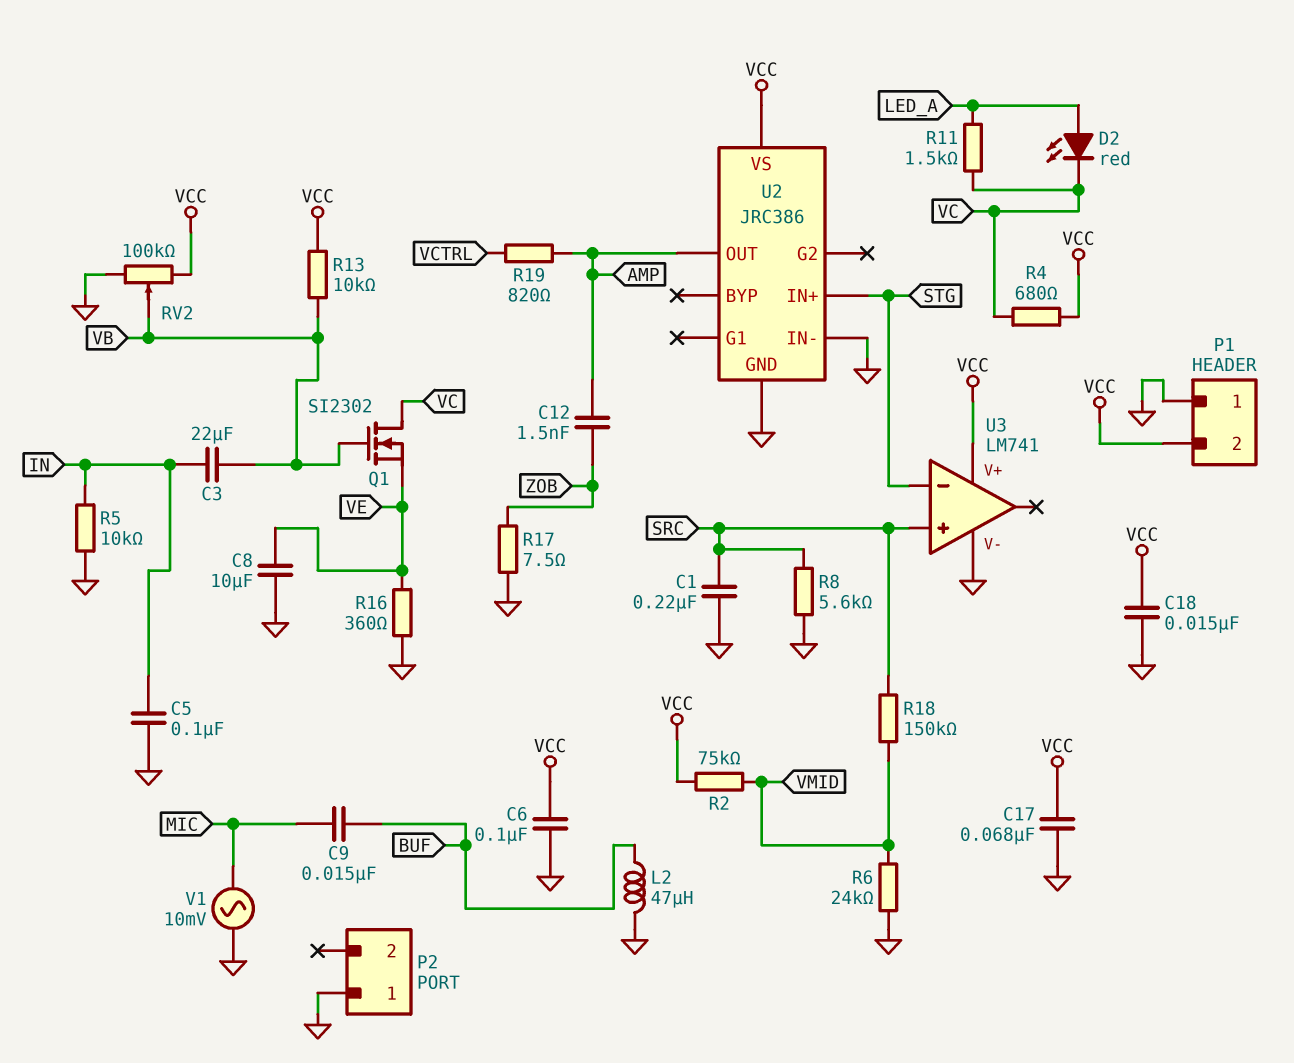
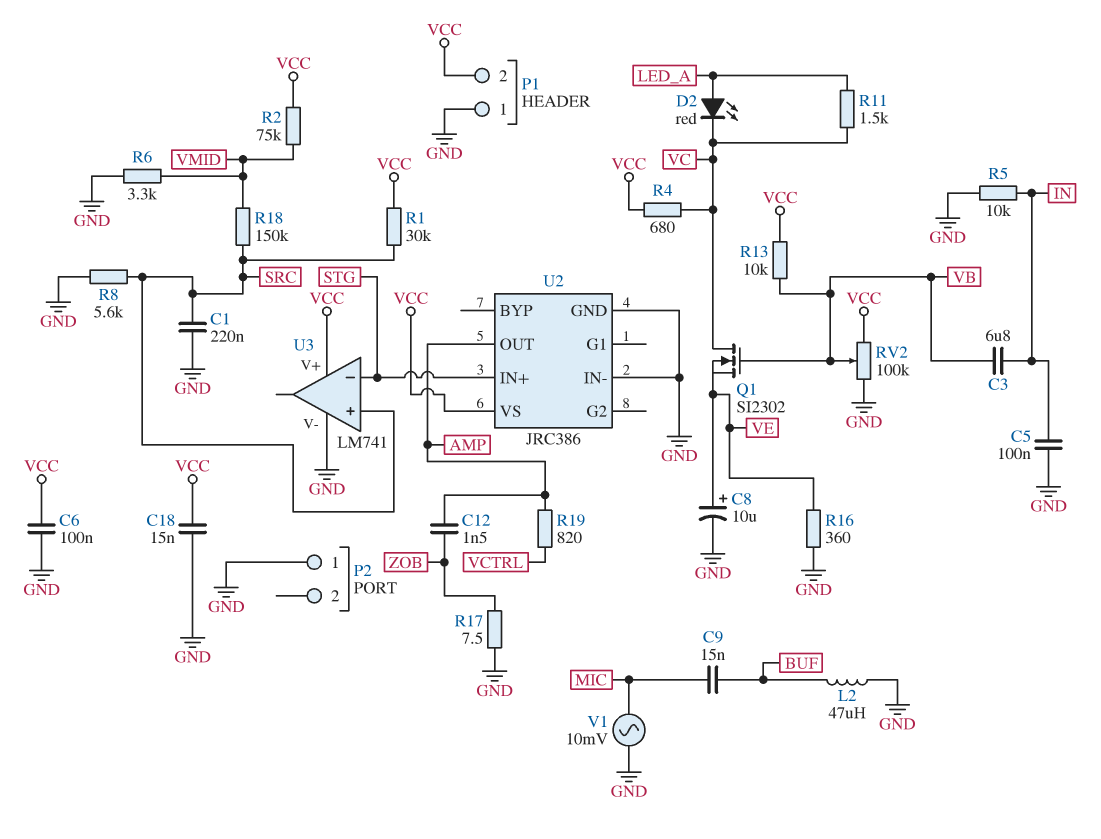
C3: 22uF (IN, VB) -> 6.8uF (IN, VB)
C8: 10uF (GND, VE) -> 10uF (plus VE, minus GND)
C17: 68nF (GND, VCC) -> none
R1: none -> 30k (SRC, VCC)
R6: 24k (GND, VMID) -> 3.3k (GND, VMID)

